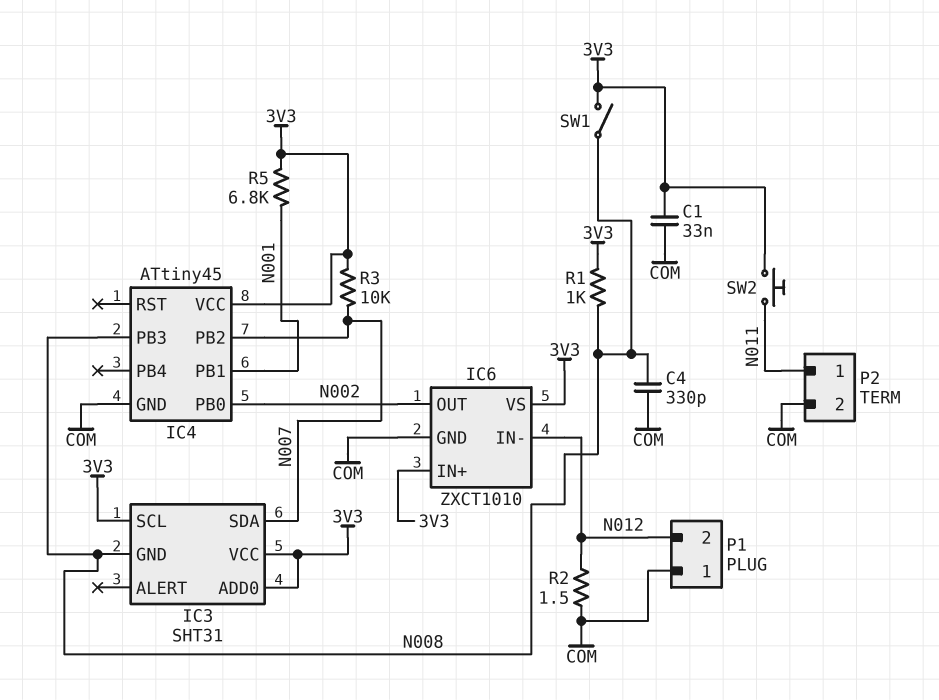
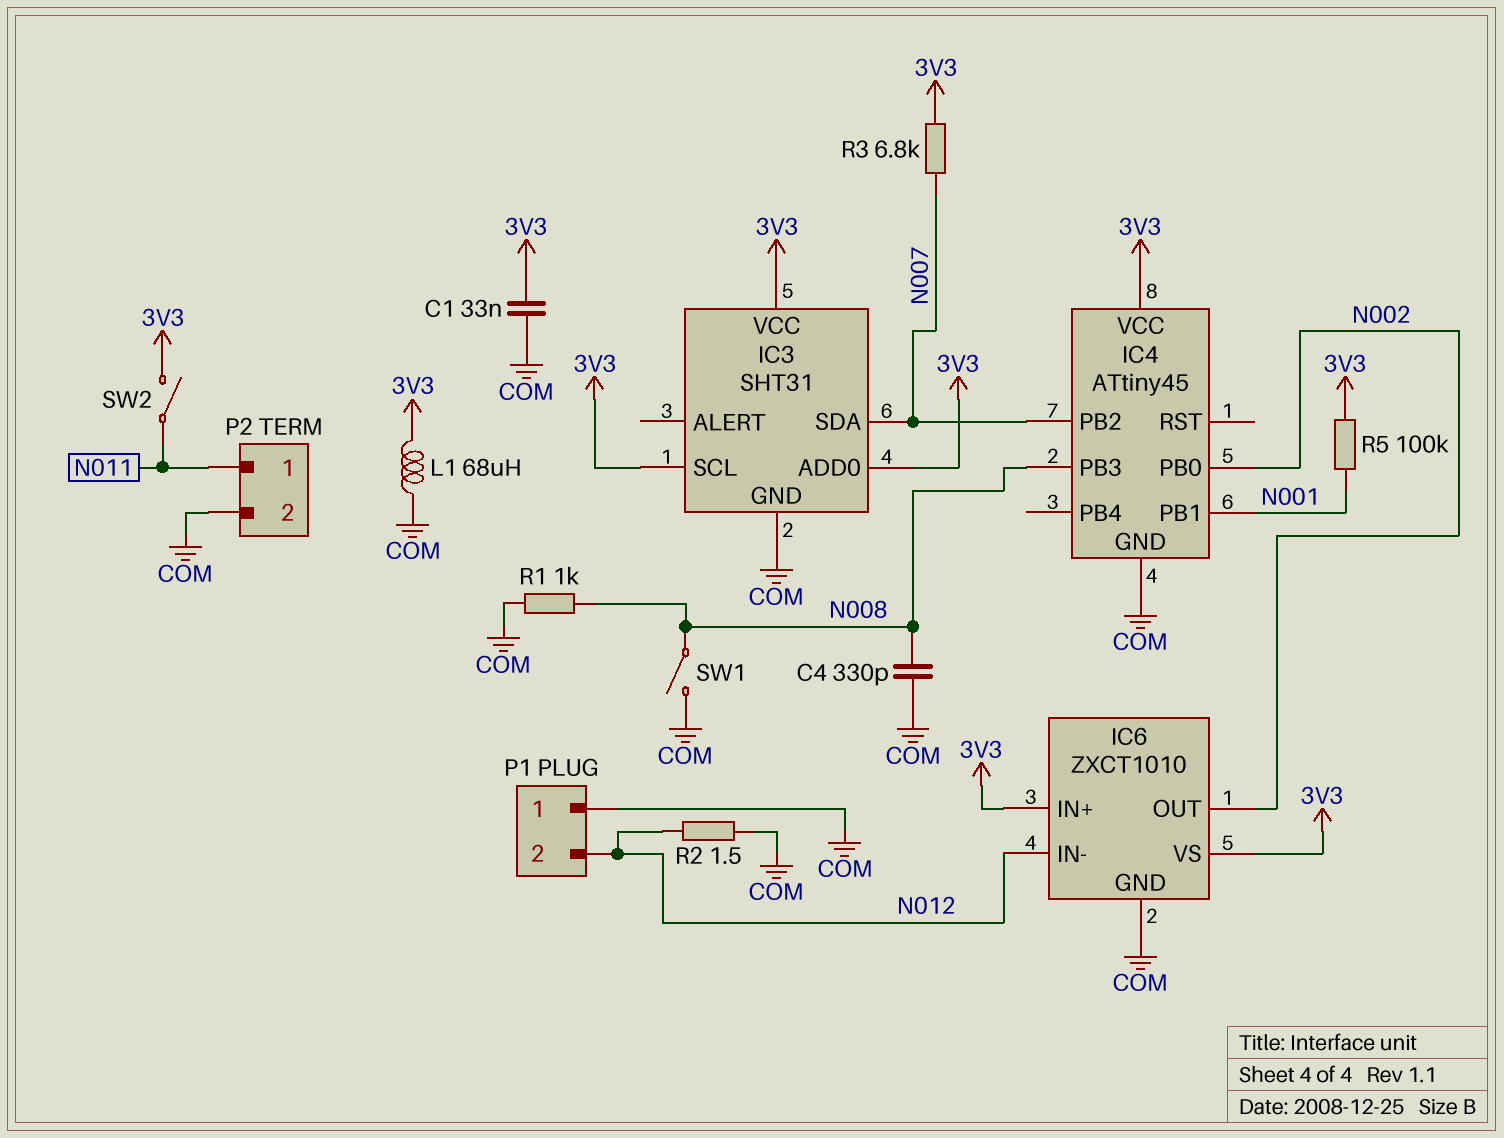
IC3 pin GND: N008 -> COM
L1: none -> 68uH (3V3, COM)
R1: 1k (3V3, N008) -> 1k (COM, N008)
R3: 10k (3V3, N007) -> 6.8k (3V3, N007)
R5: 6.8k (3V3, N001) -> 100k (3V3, N001)
SW1: switch (3V3, N008) -> switch (COM, N008)
SW2: button (3V3, N011) -> switch (3V3, N011)

